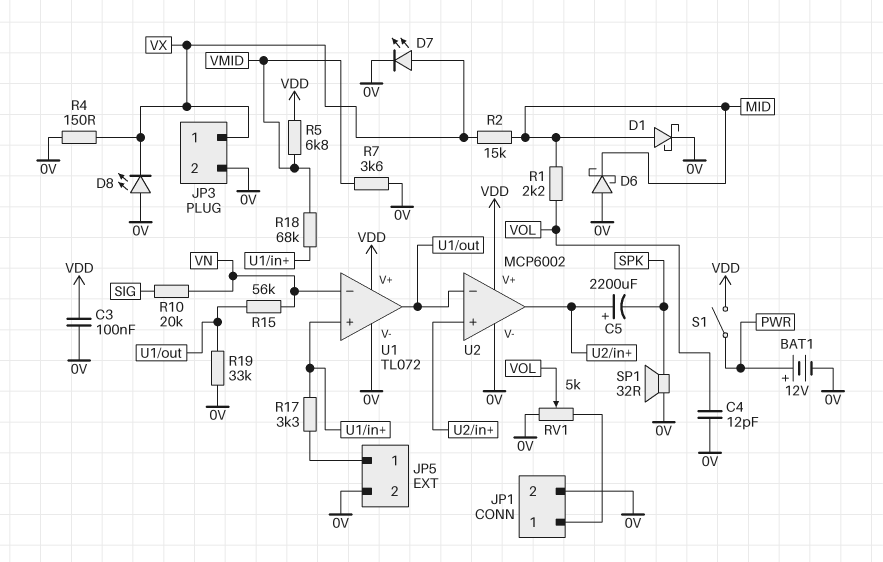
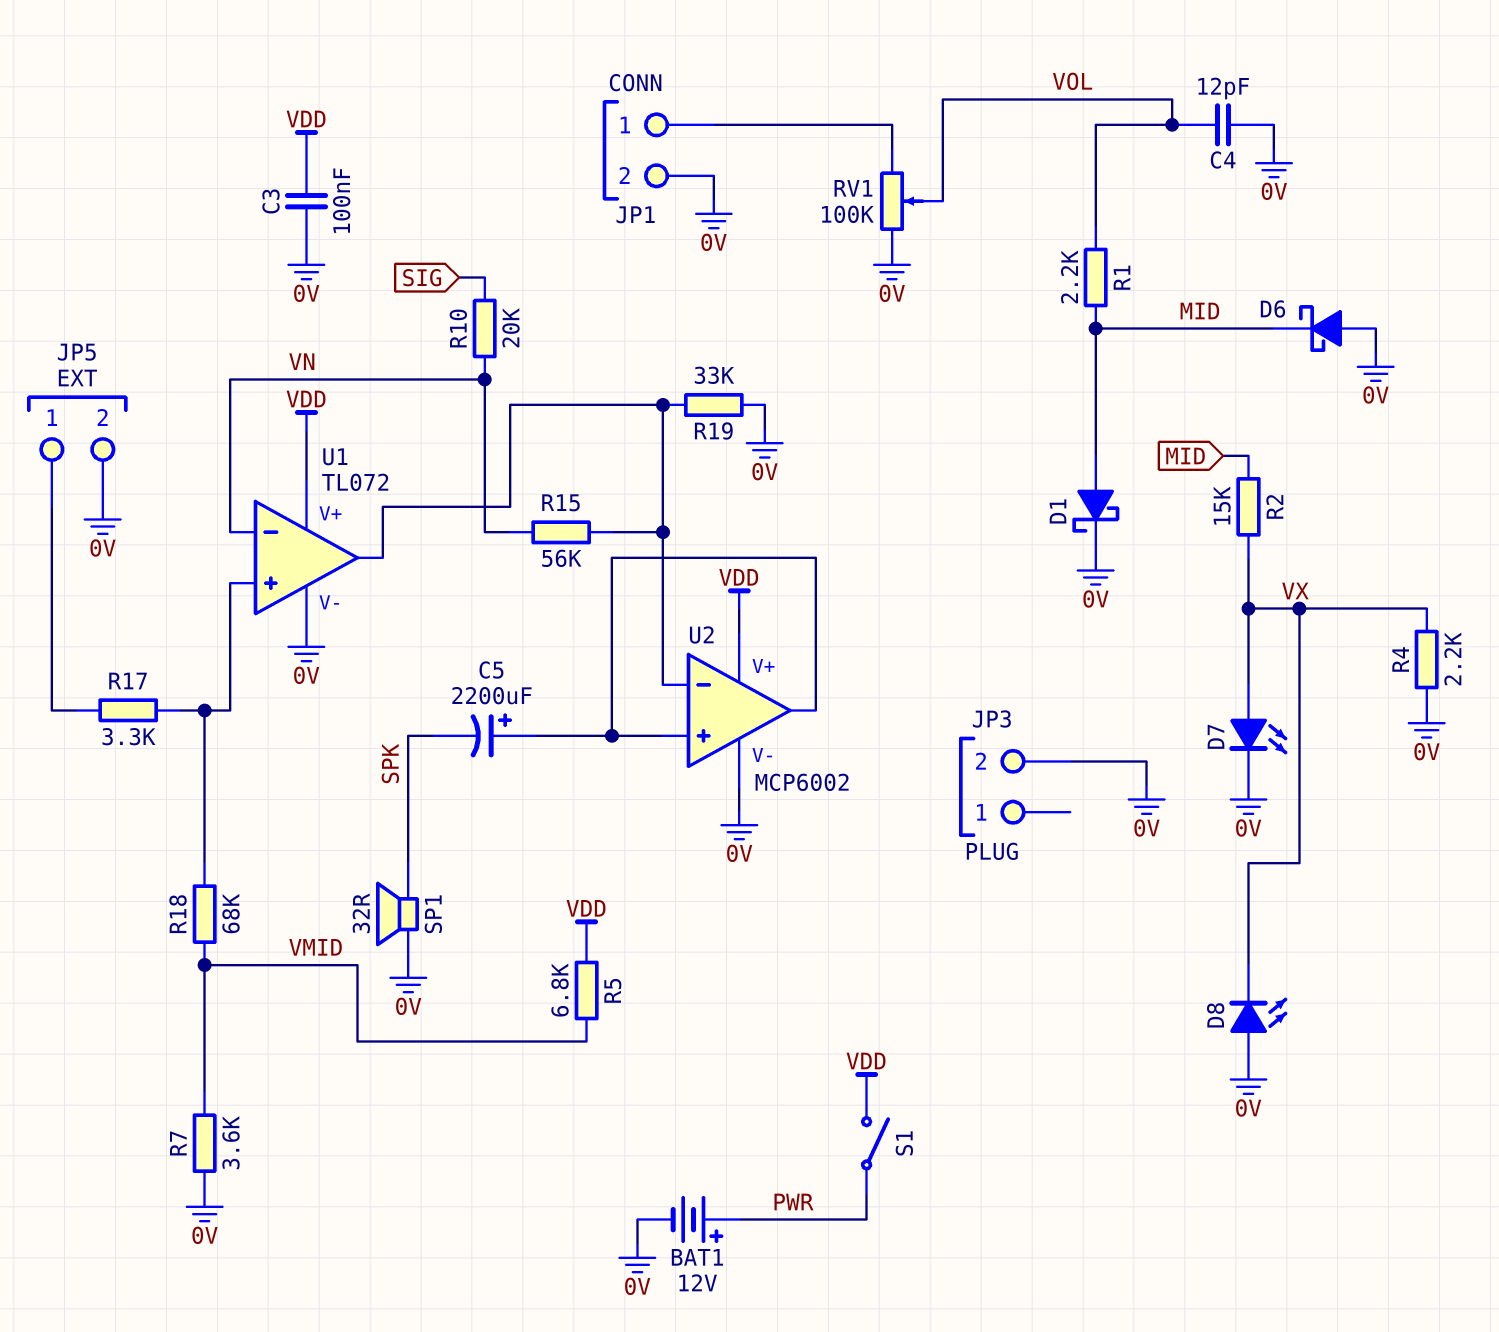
JP3 pin 1: VX -> none
R4: 150 (0V, VX) -> 2.2k (0V, VX)
RV1: 5k (0V, JP1/1, wiper VOL) -> 100k (0V, JP1/1, wiper VOL)

